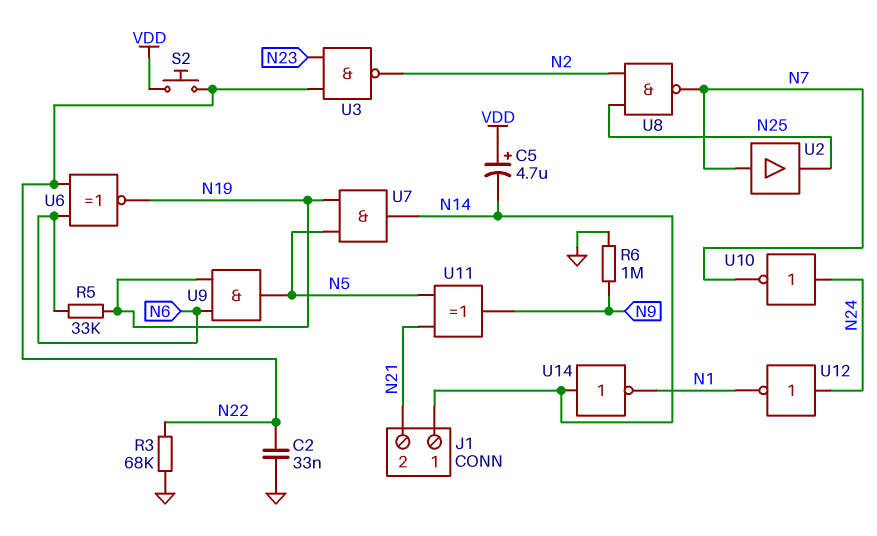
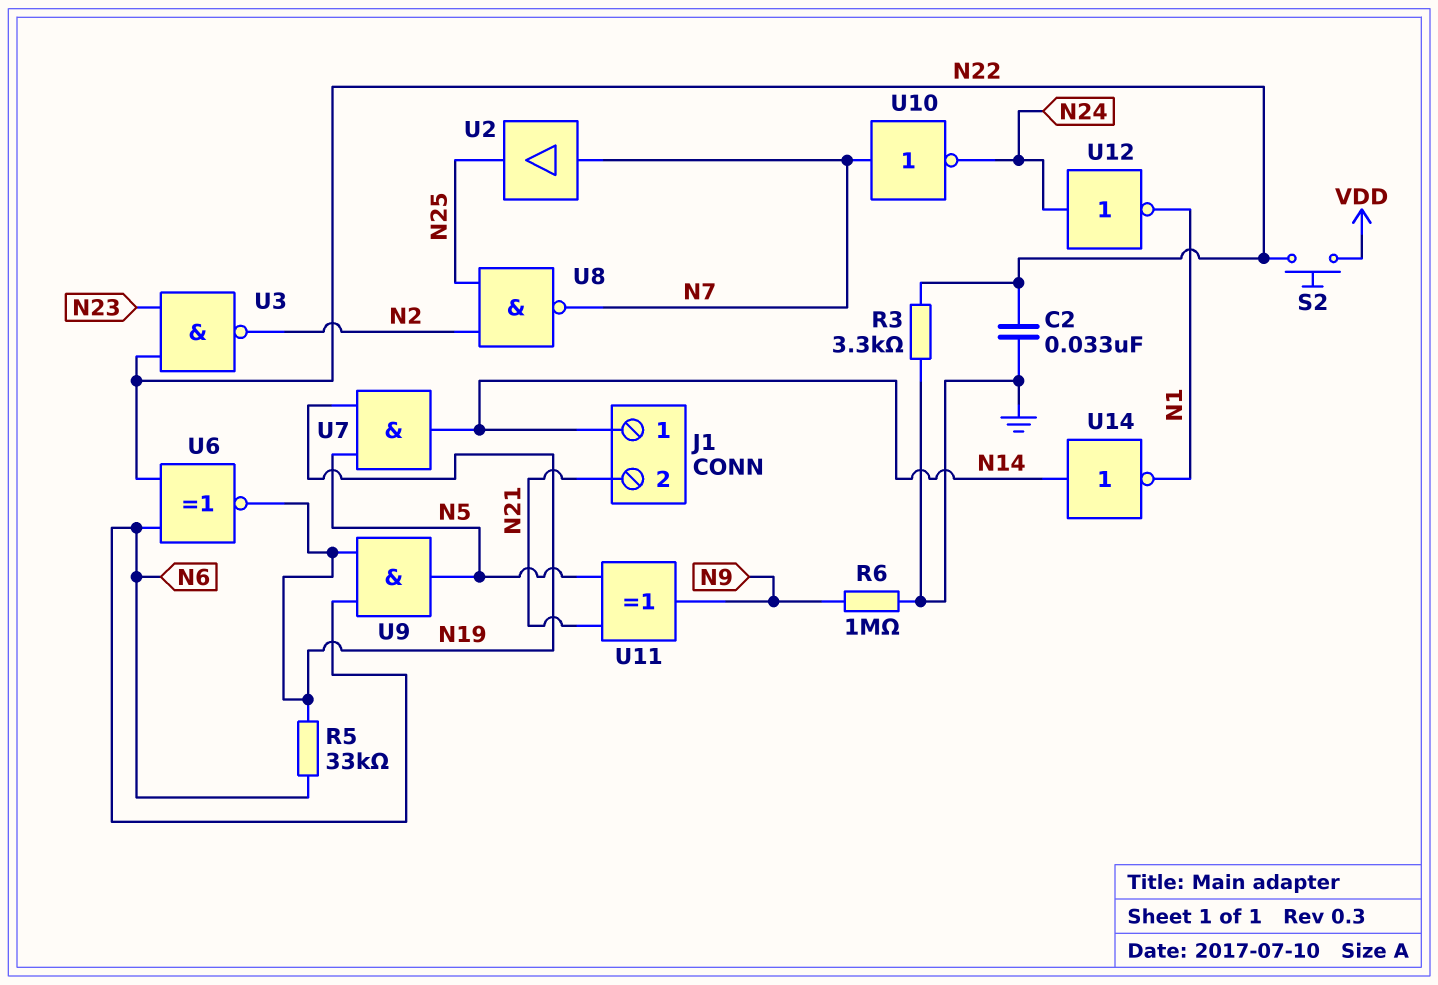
C5: 4.7uF (plus VDD, minus N14) -> none
R3: 68k (GND, N22) -> 3.3k (GND, N22)
U10: NOT (in N24, out N7) -> NOT (in N7, out N24)

